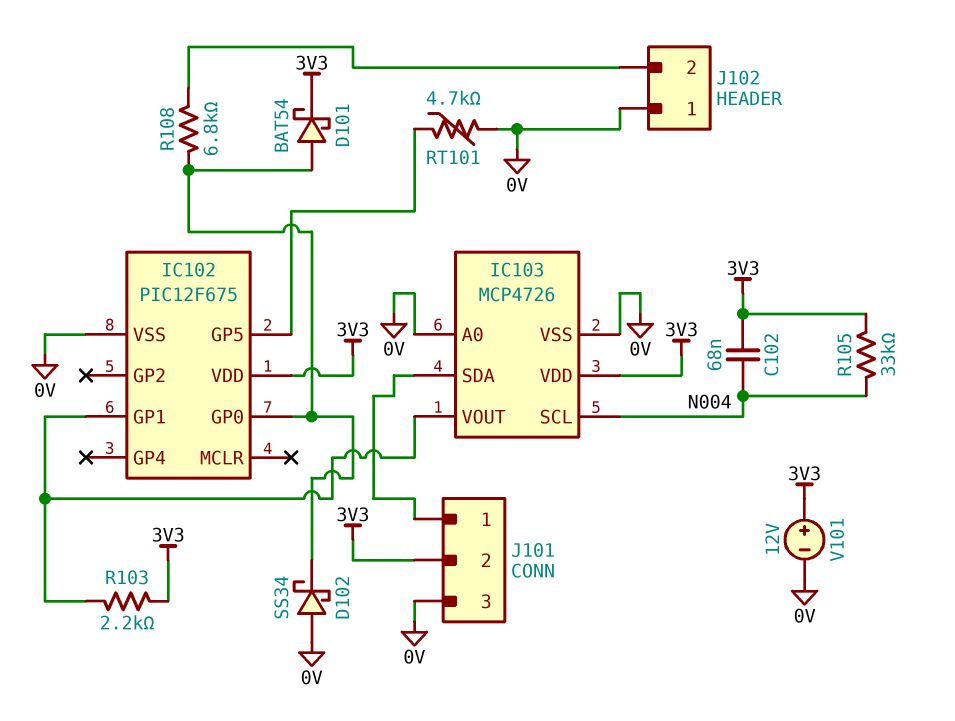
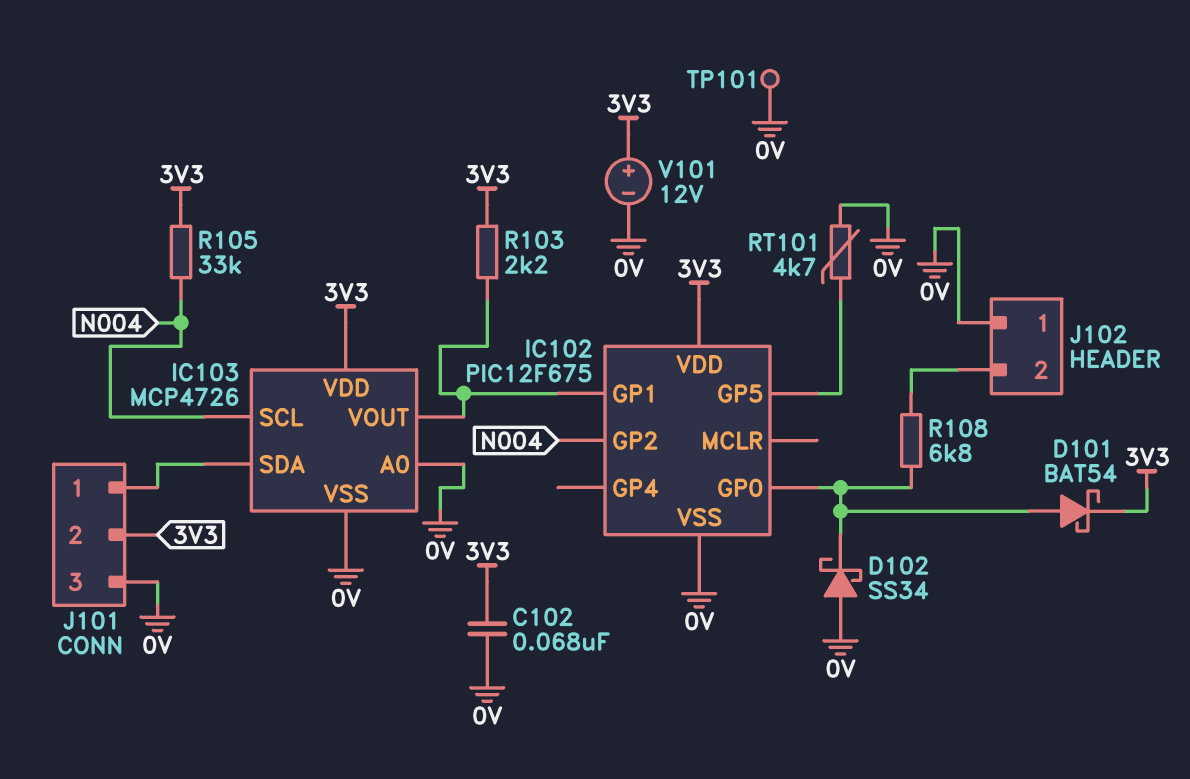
C102: 68nF (3V3, N004) -> 68nF (0V, 3V3)
IC102 pin GP2: none -> N004
TP101: none -> test point (0V)

